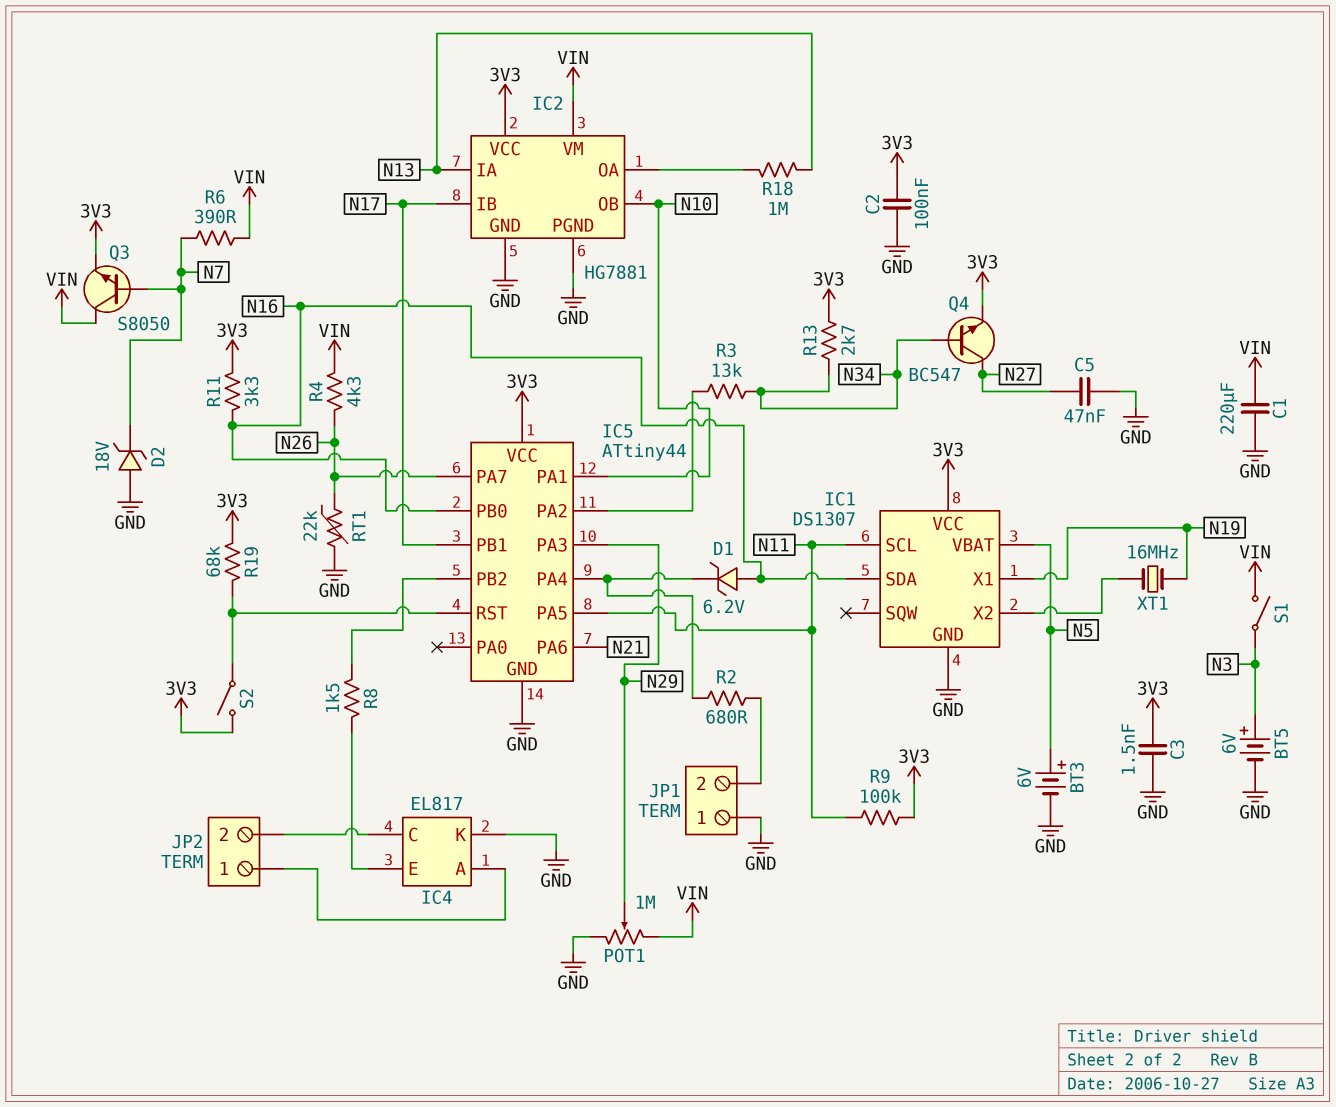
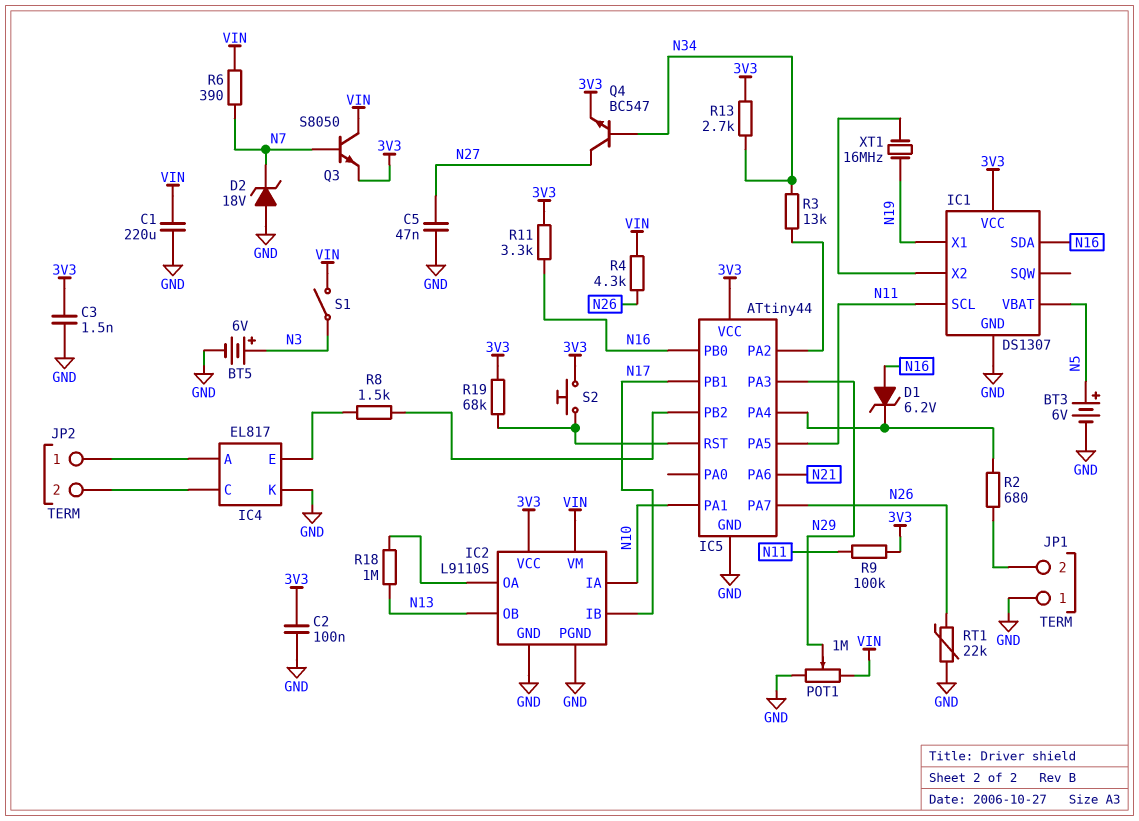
IC2: HG7881 -> L9110S
IC2 pin IA: N13 -> N10
IC2 pin OB: N10 -> N13
S2: switch (3V3, IC5/RST) -> button (3V3, IC5/RST)

